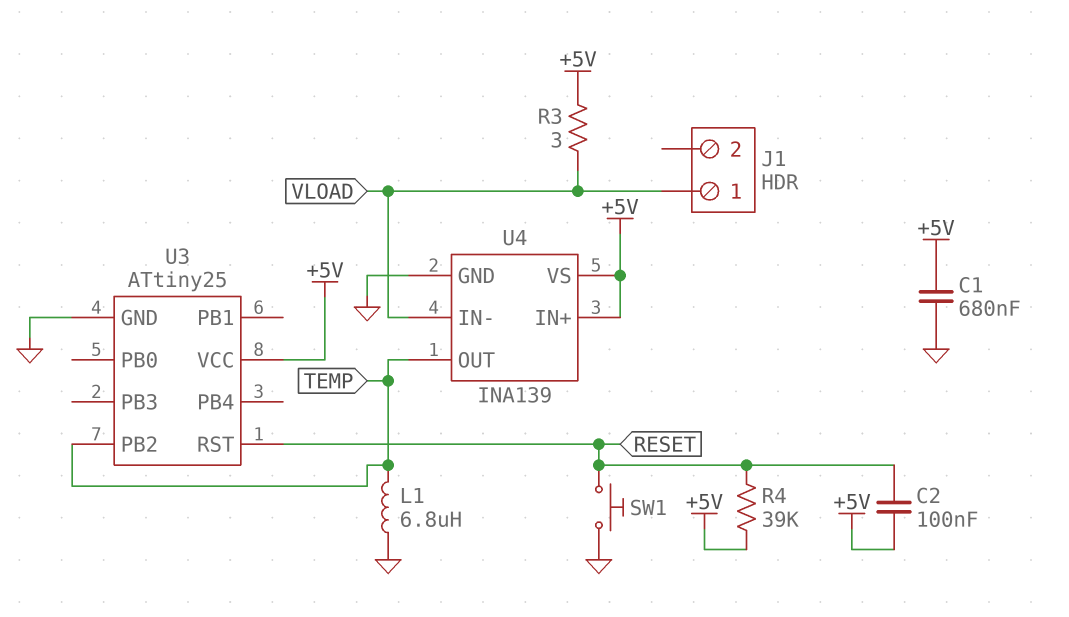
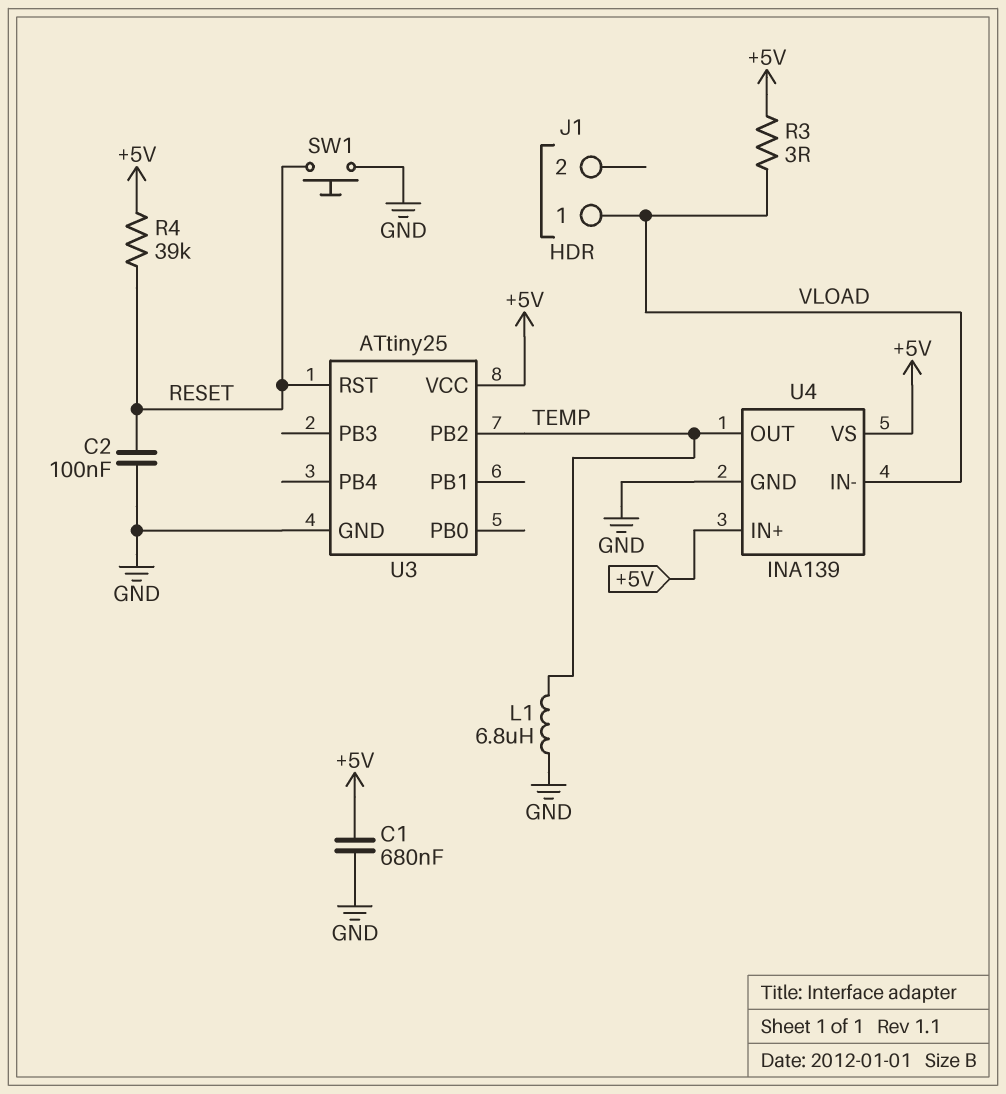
C2: 100nF (+5V, RESET) -> 100nF (GND, RESET)

